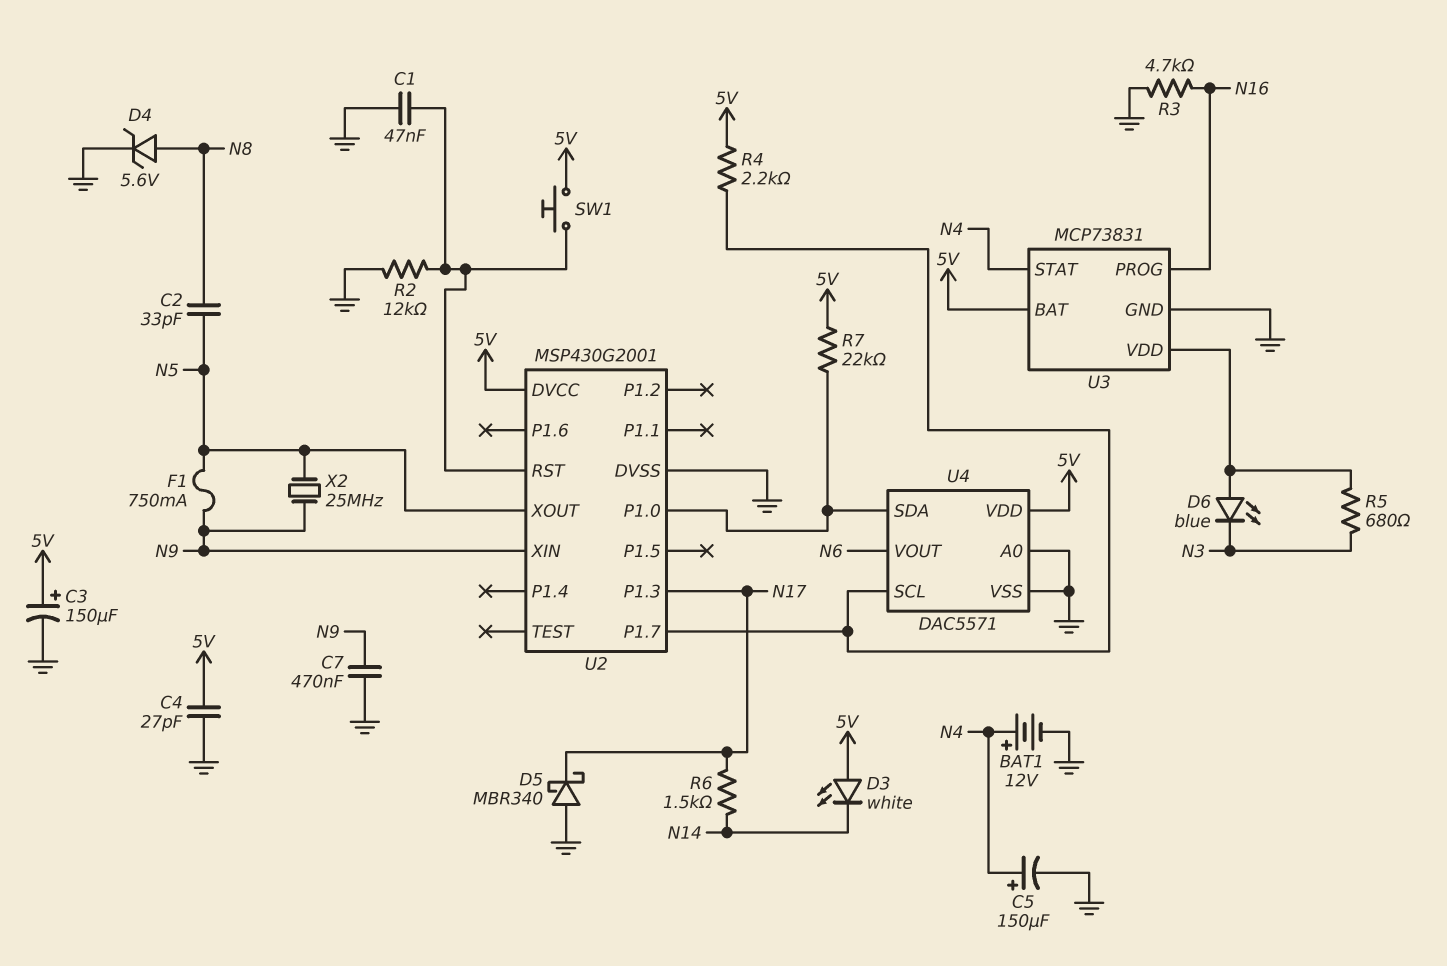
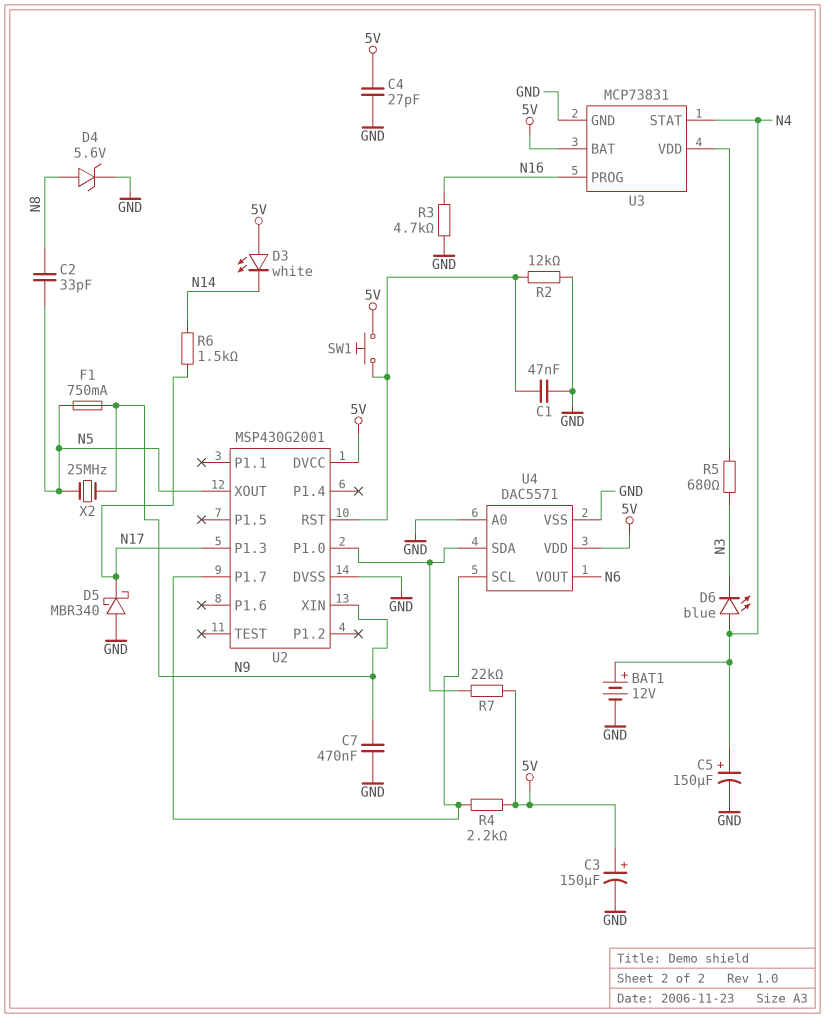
D6: LED blue (A U3/VDD, K N3) -> LED blue (A N4, K N3)

